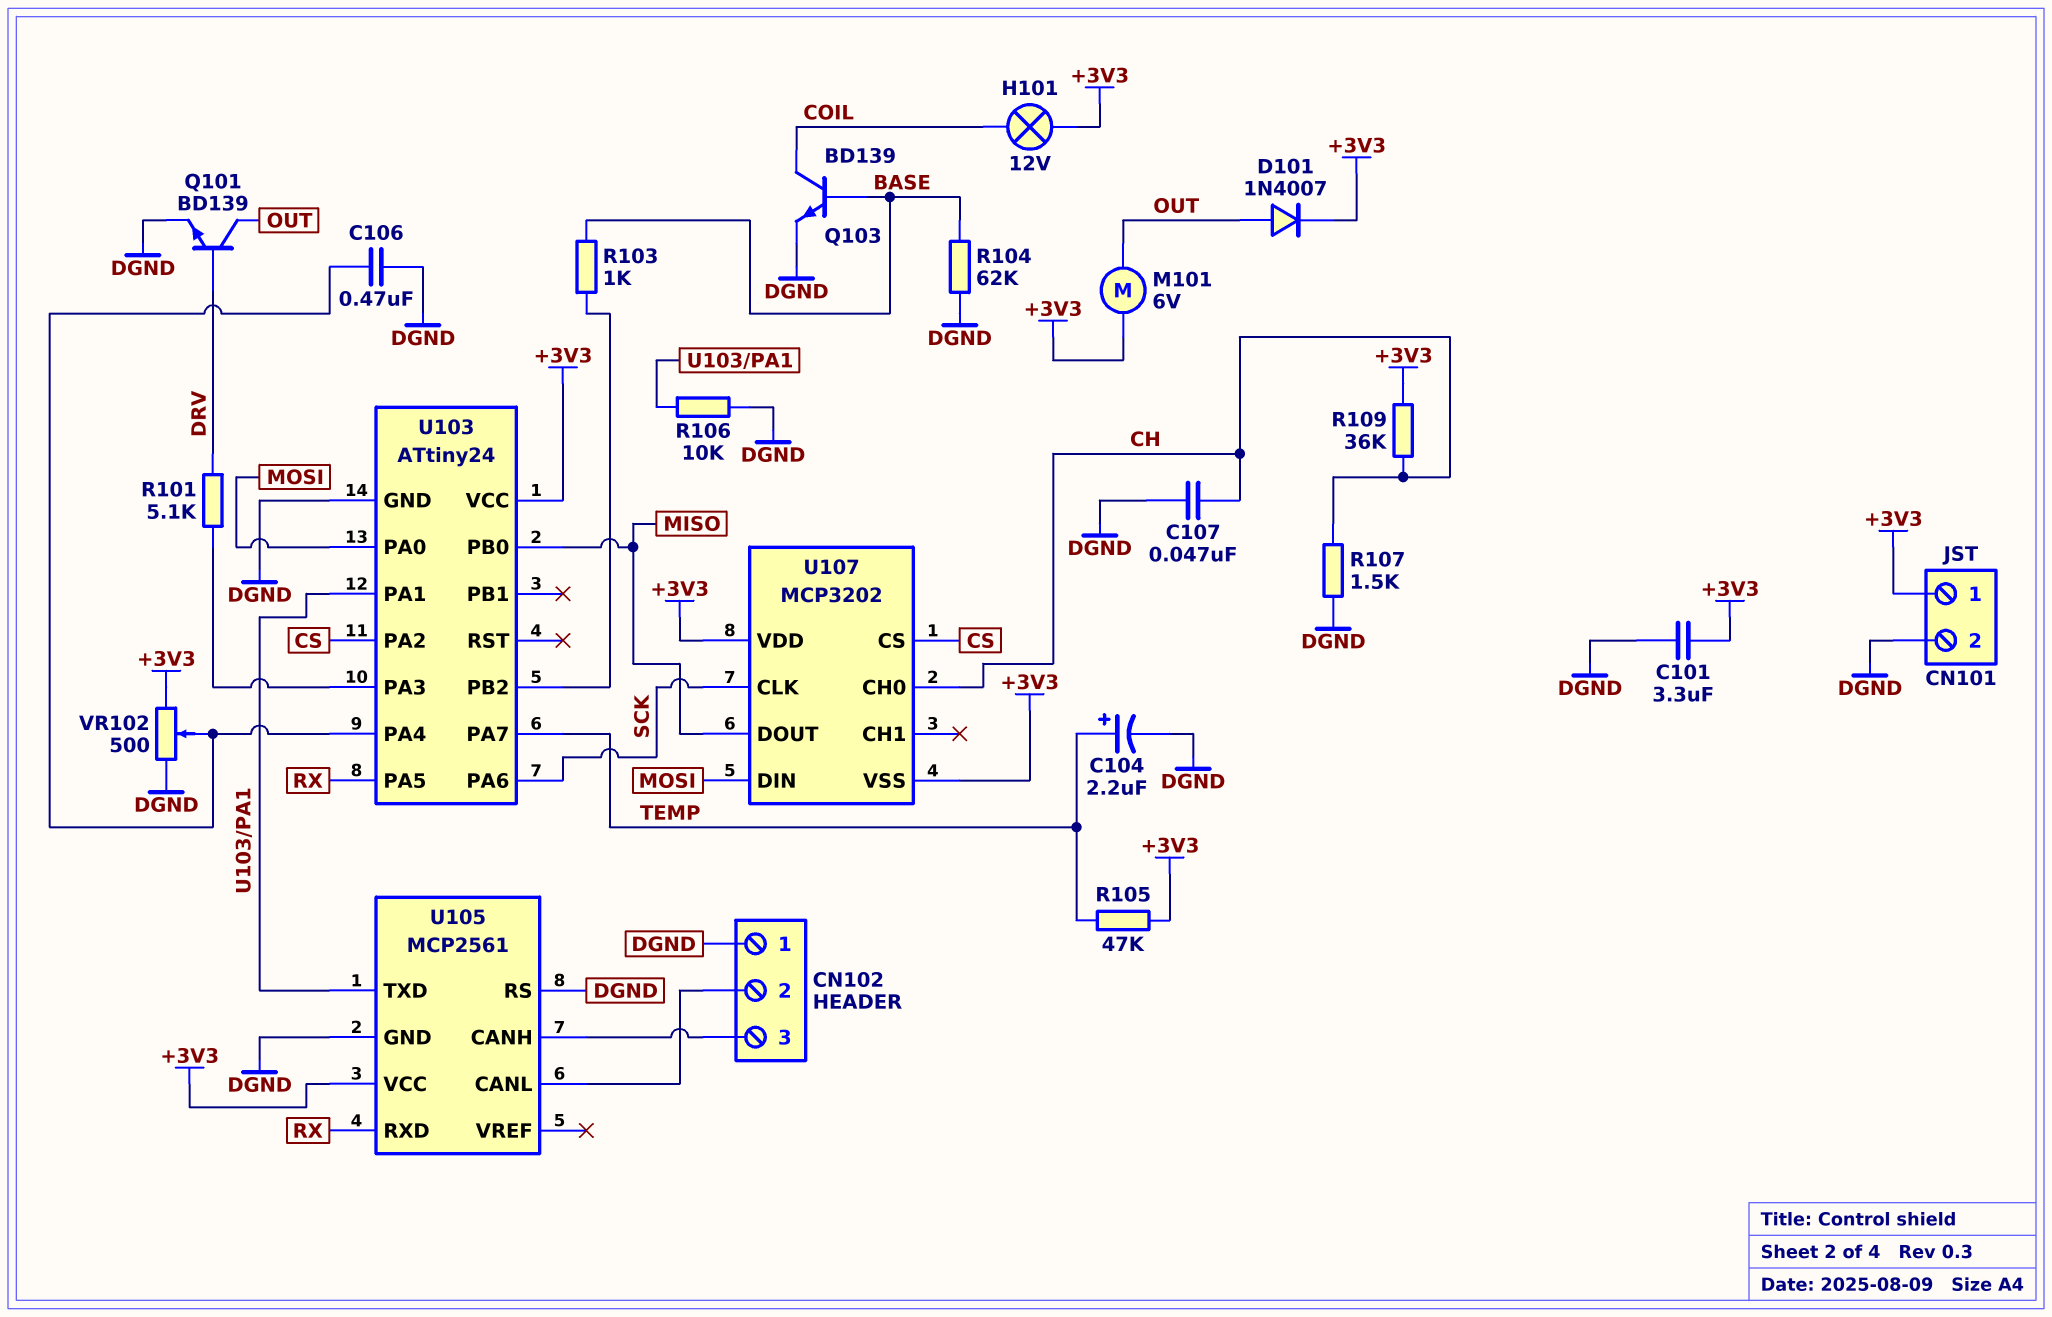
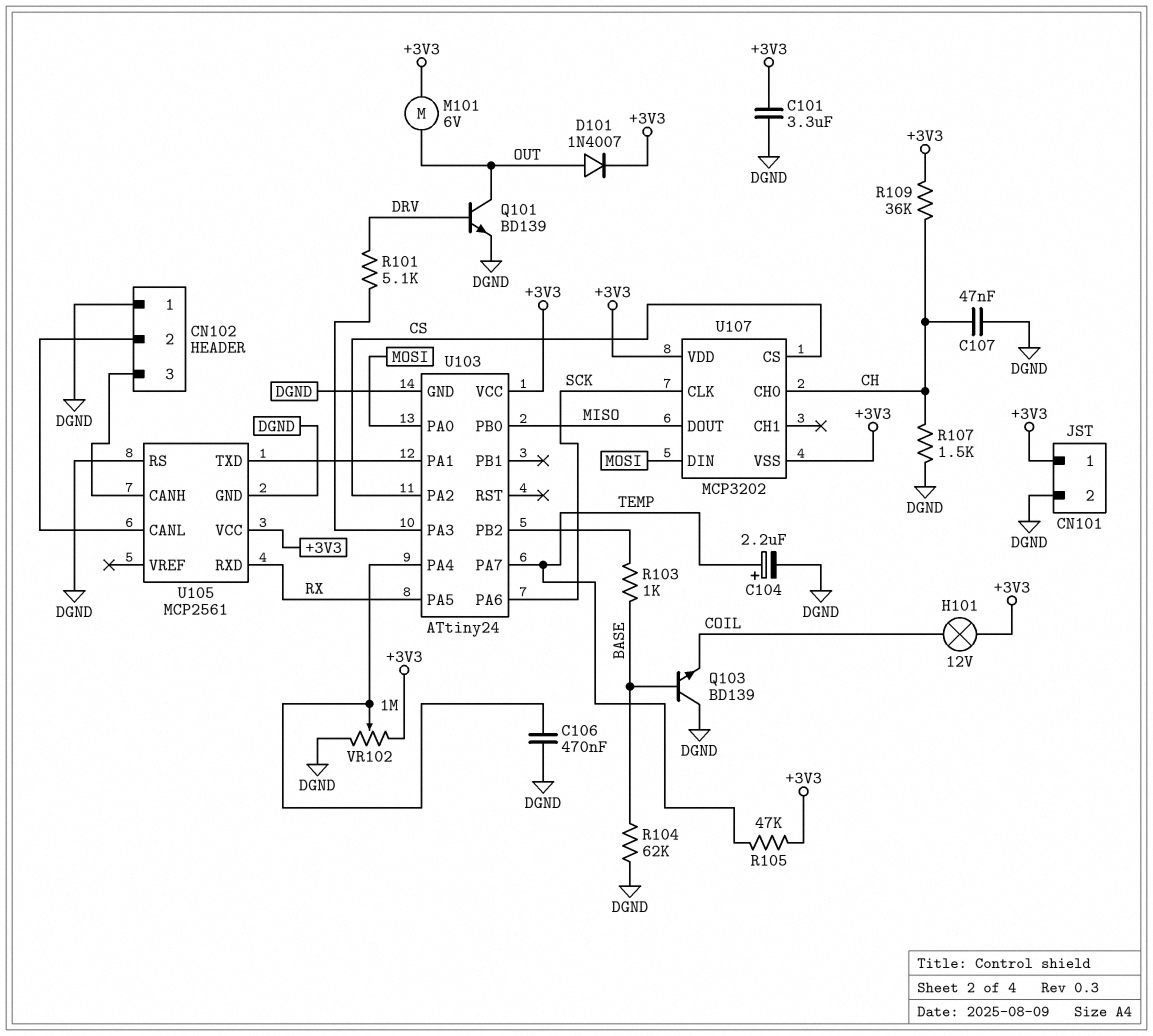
Q103: NPN BD139 (B BASE, C COIL, E DGND) -> NPN BD139 (B BASE, C DGND, E COIL)
R106: 10k (DGND, U103/PA1) -> none
VR102: 500 (+3V3, DGND, wiper U103/PA4) -> 1M (+3V3, DGND, wiper U103/PA4)

